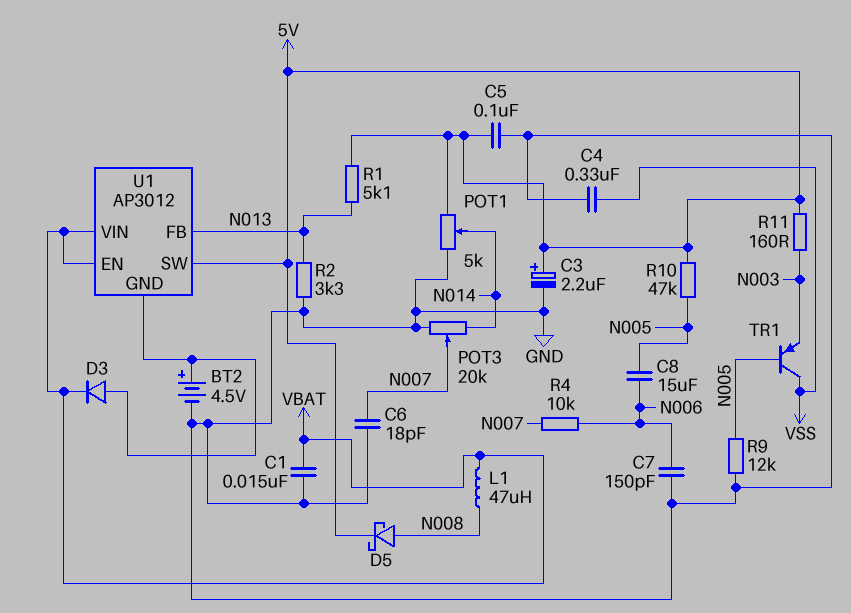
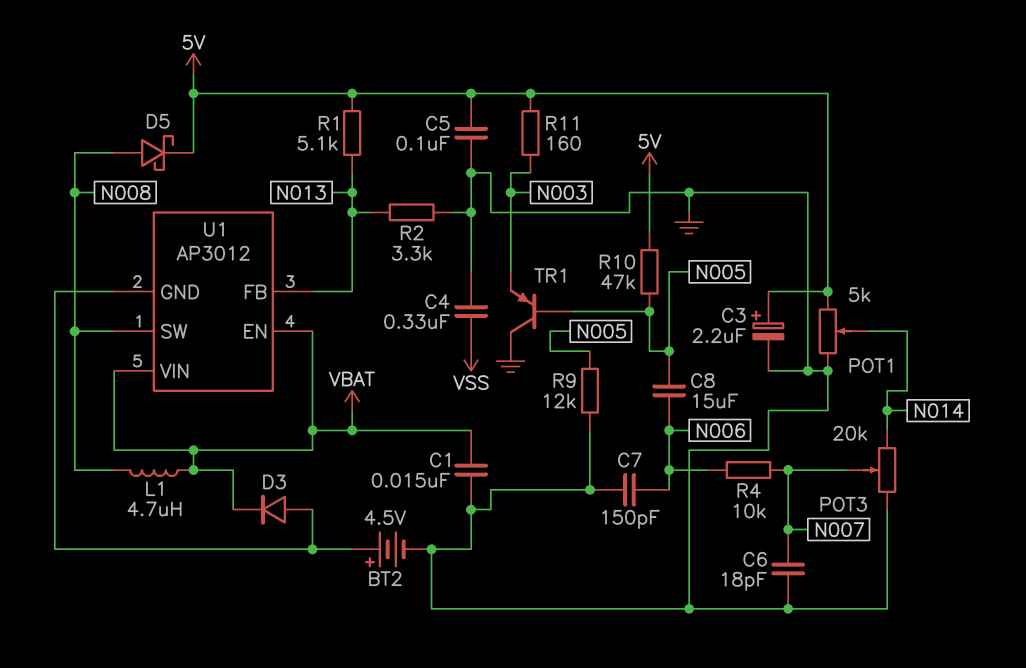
L1: 47uH (N008, VBAT) -> 4.7uH (N008, VBAT)
TR1: PNP (B N005, C VSS, E N003) -> PNP (B N005, C GND, E N003)
U1 pin SW: 5V -> N008

